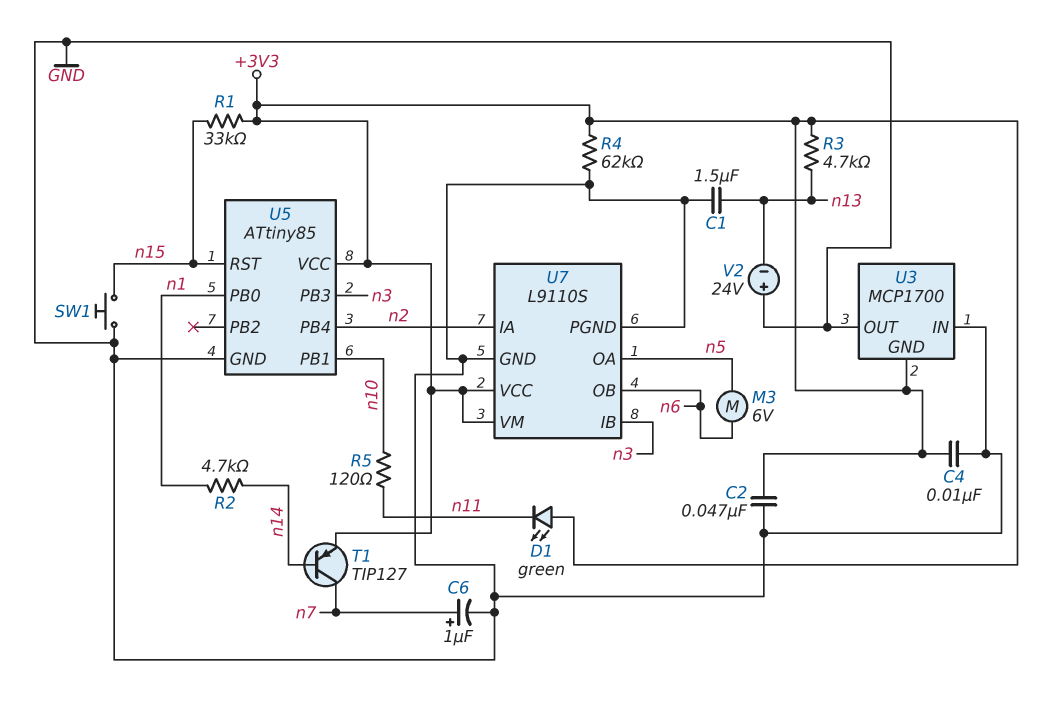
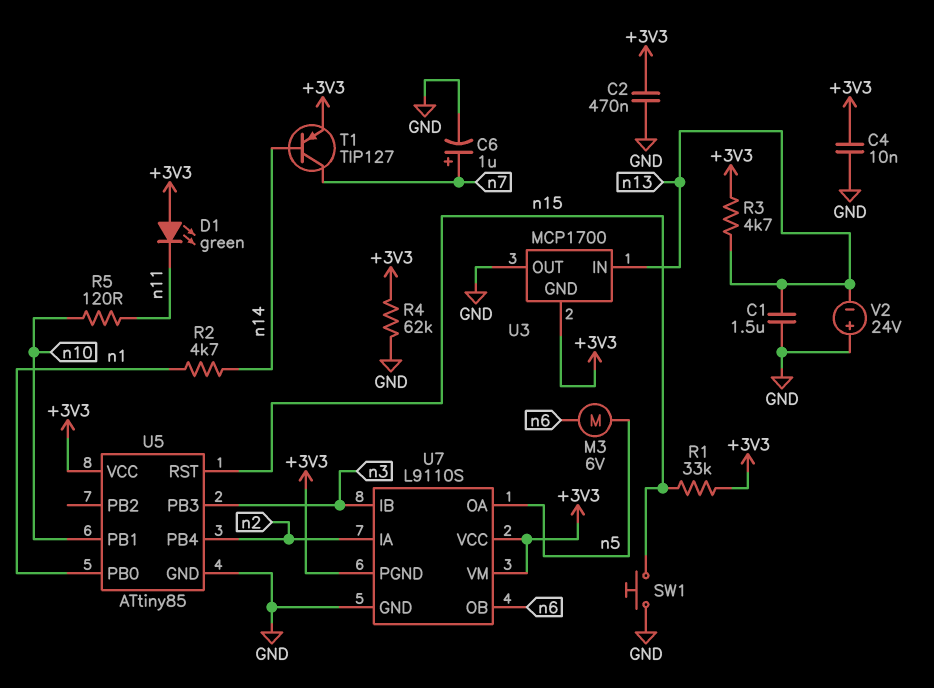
C2: 47nF (+3V3, GND) -> 470nF (+3V3, GND)
U3 pin IN: GND -> n13
U7 pin PGND: GND -> +3V3

